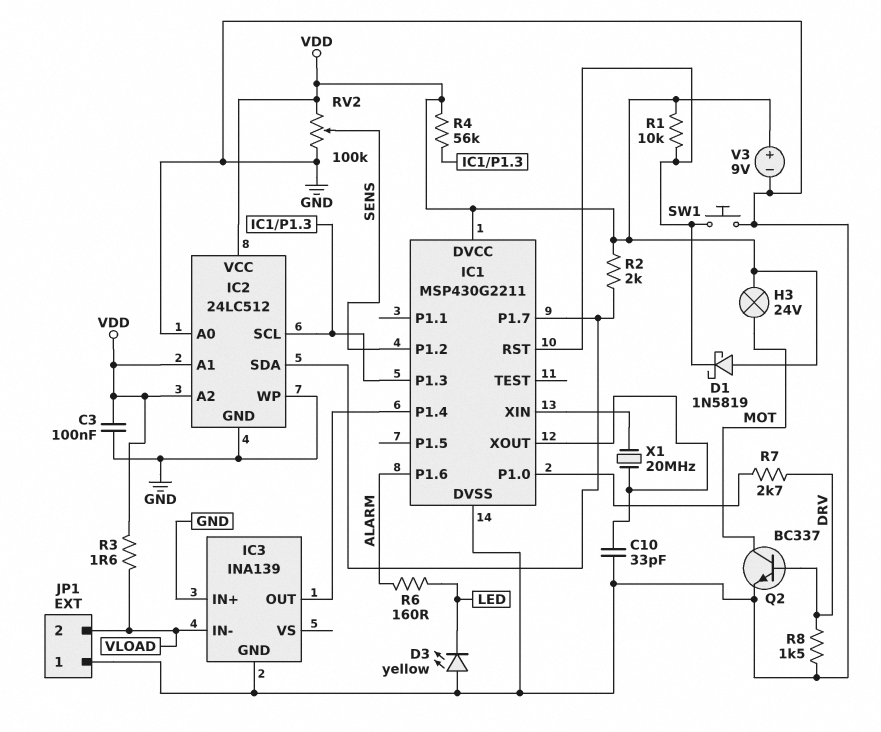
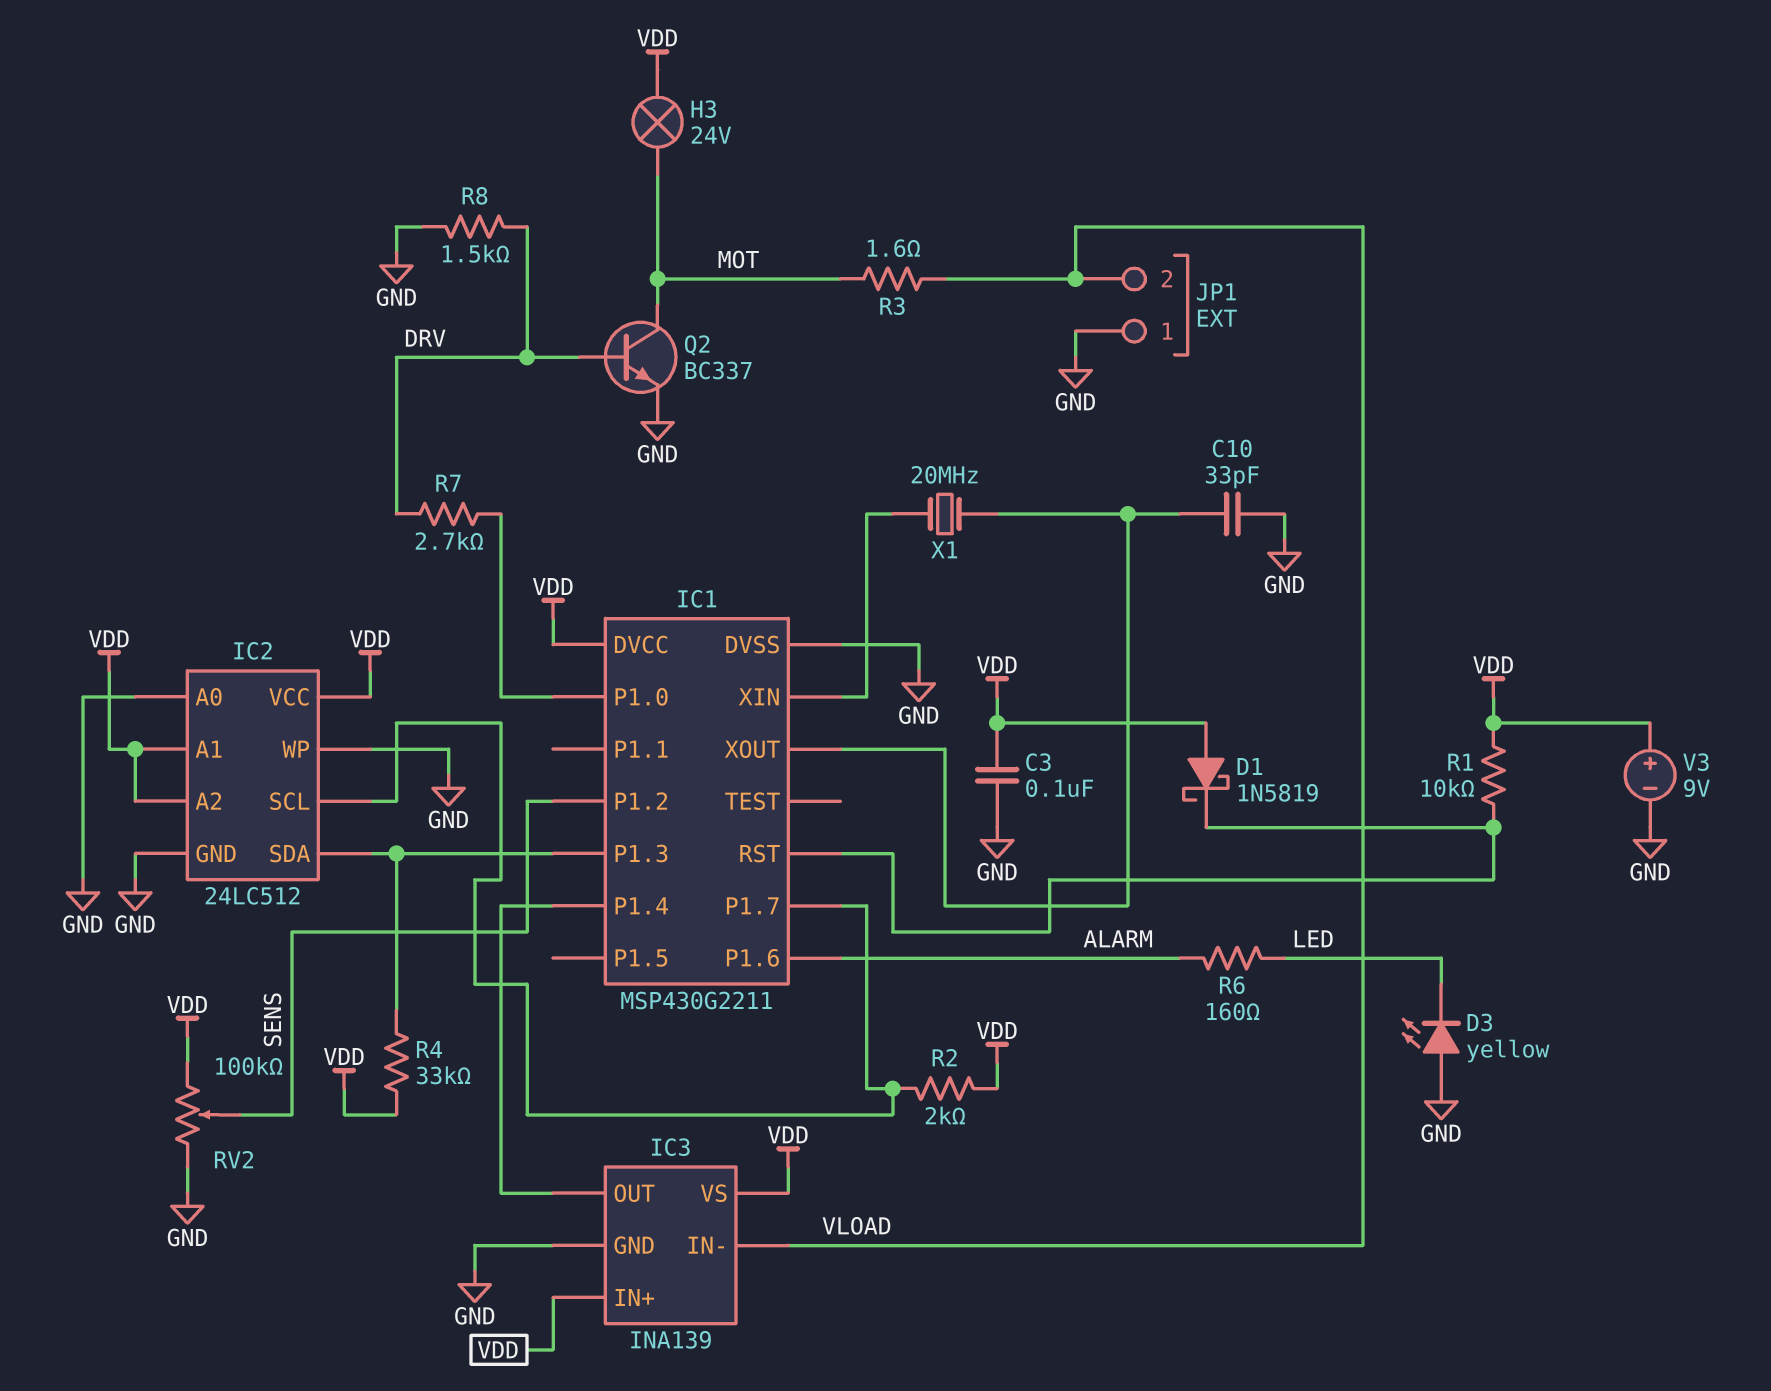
IC2 pin SCL: IC1/P1.3 -> IC1/P1.7
IC2 pin SDA: IC1/P1.7 -> IC1/P1.3
IC3 pin IN+: GND -> VDD
IC3 pin VS: none -> VDD
R3: 1.6 (VDD, VLOAD) -> 1.6 (MOT, VLOAD)
R4: 56k (IC1/P1.3, VDD) -> 33k (IC1/P1.3, VDD)
SW1: button (GND, IC1/RST) -> none

